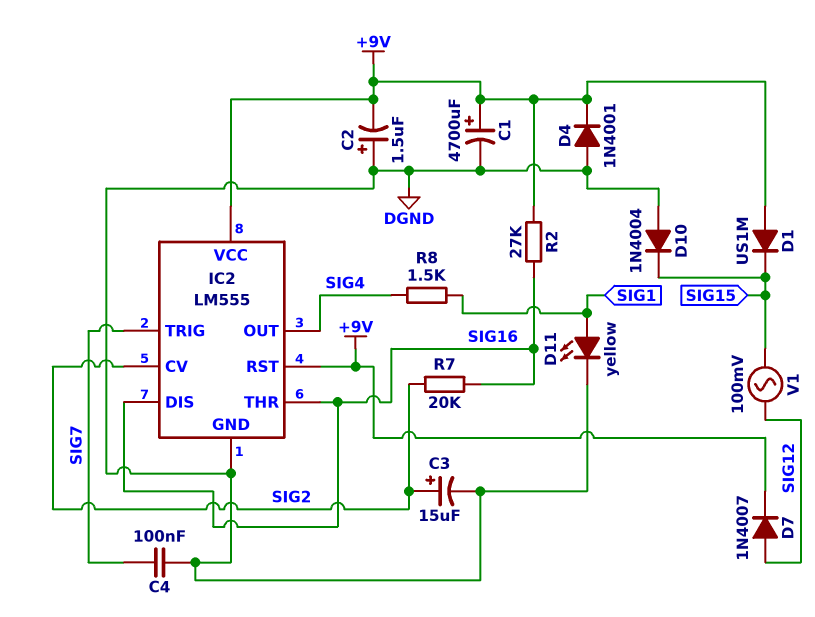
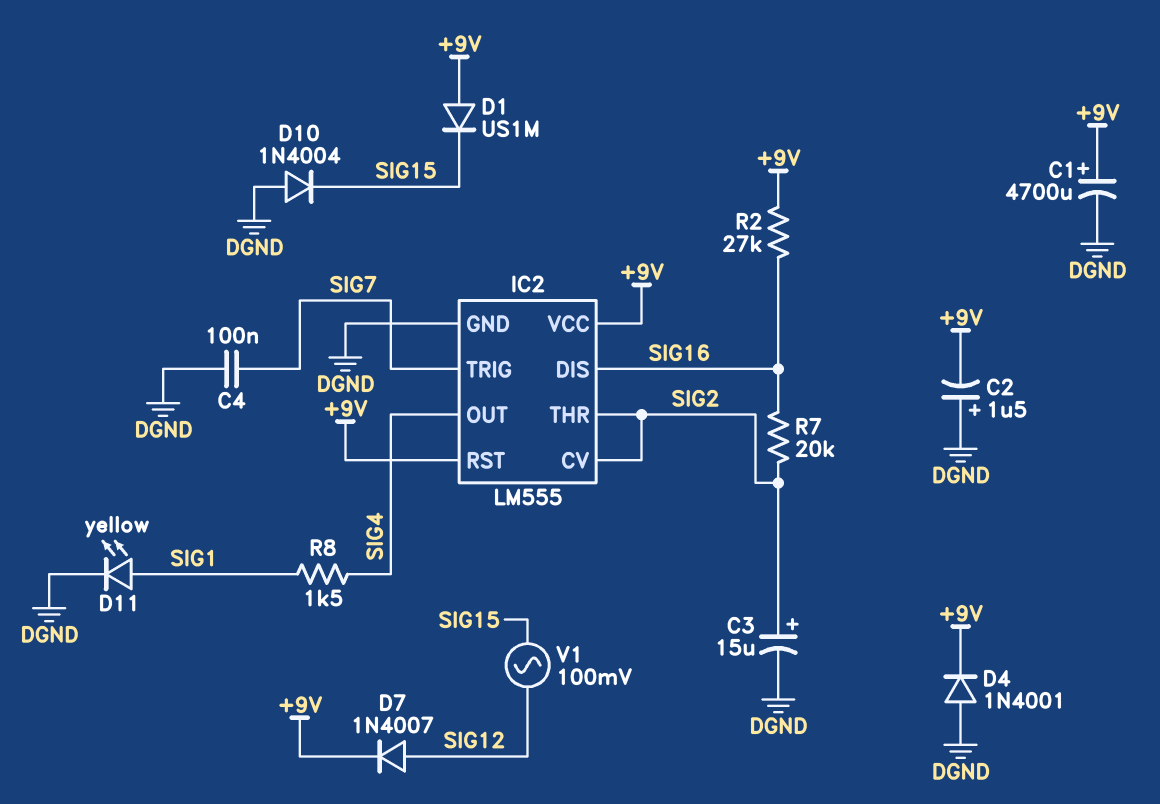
IC2 pin THR: SIG16 -> SIG2

